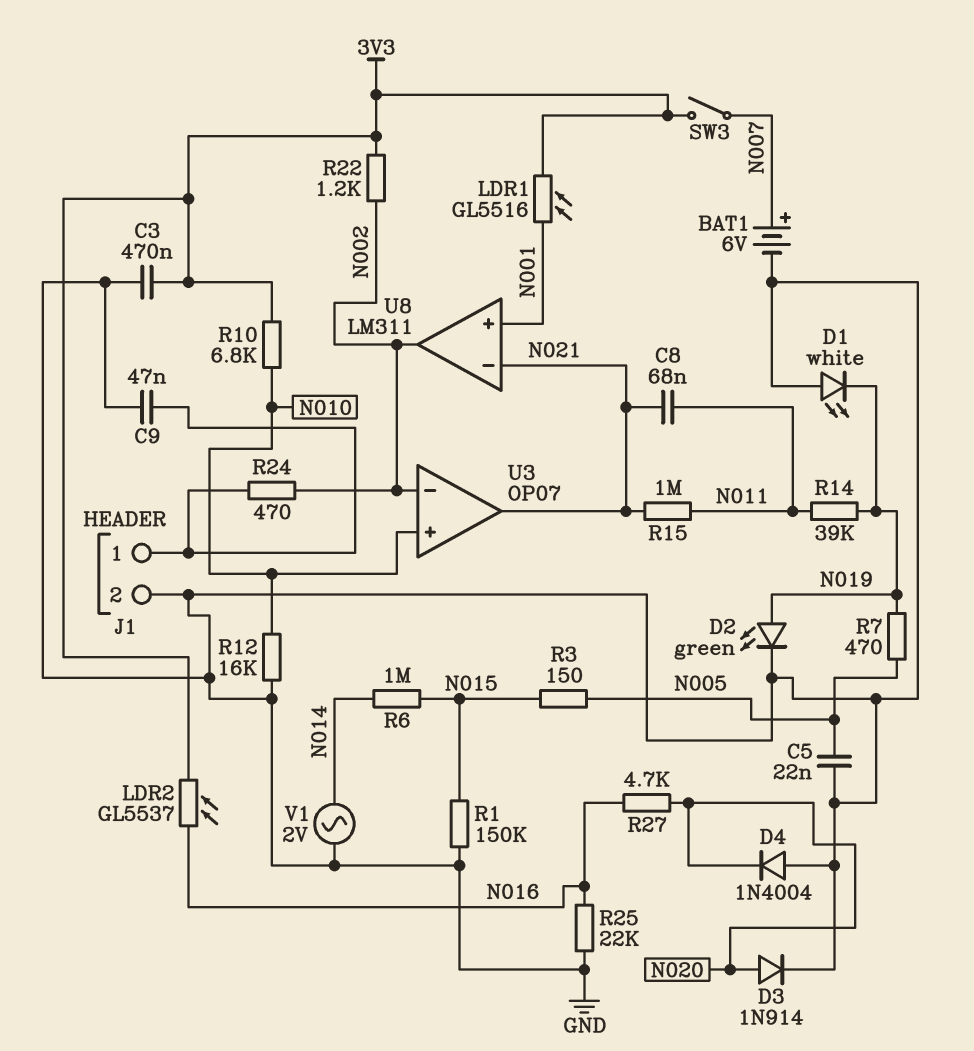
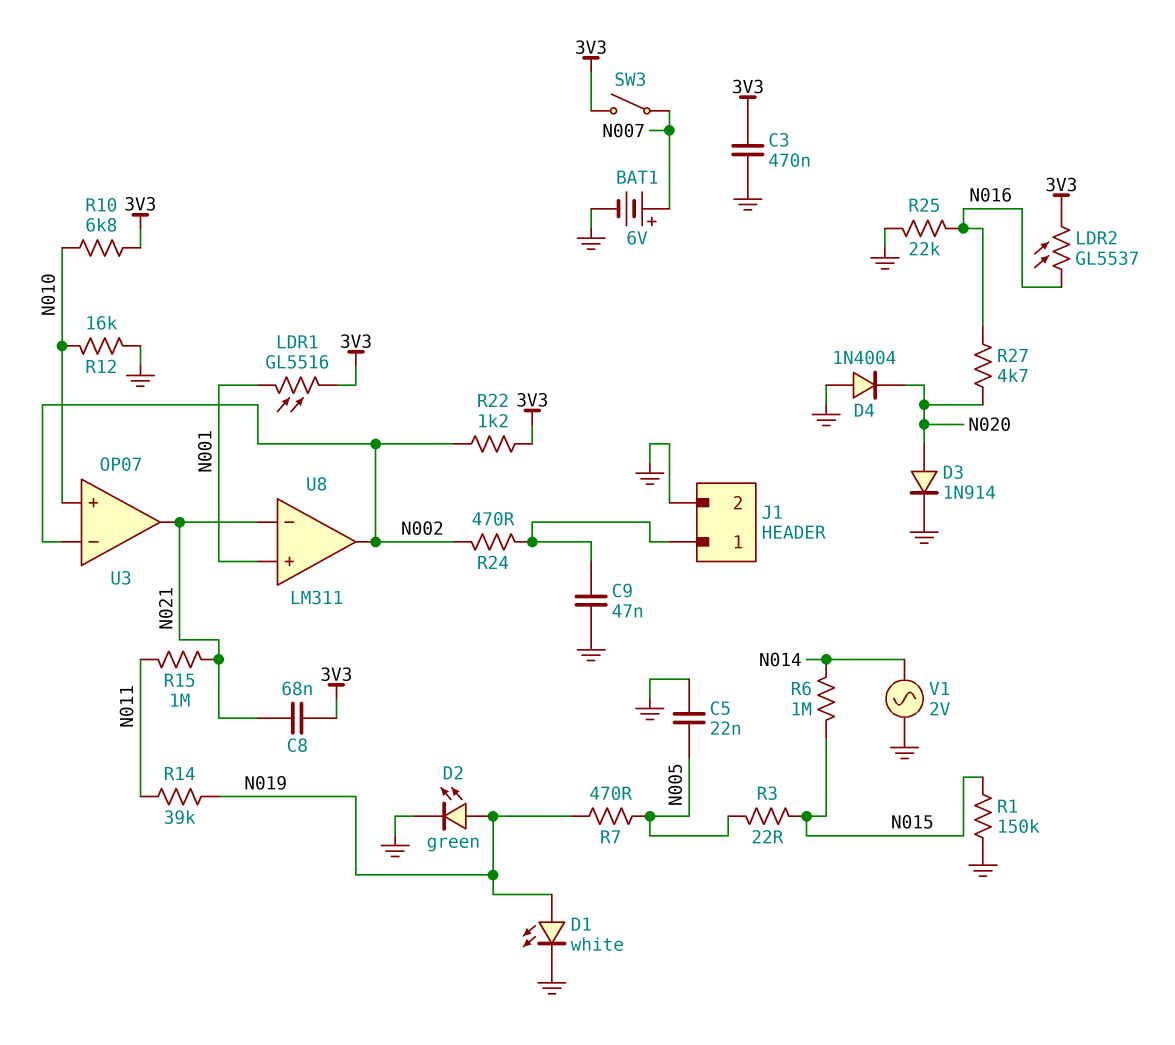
C8: 68nF (N011, N021) -> 68nF (3V3, N021)
D1: LED white (A GND, K N019) -> LED white (A N019, K GND)
R3: 150 (N005, N015) -> 22 (N005, N015)

